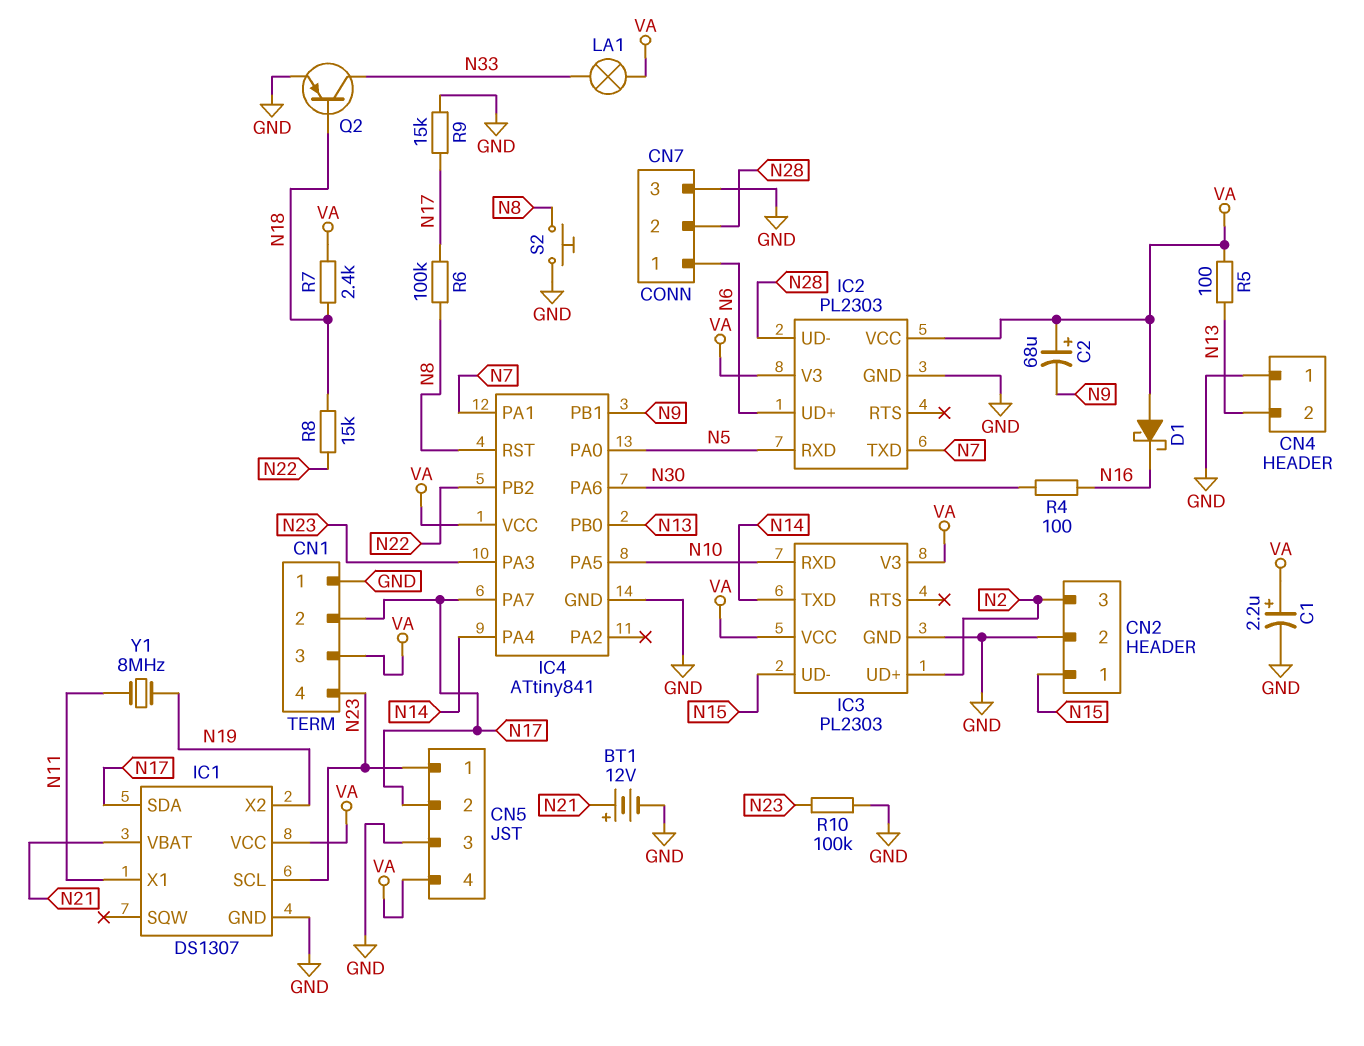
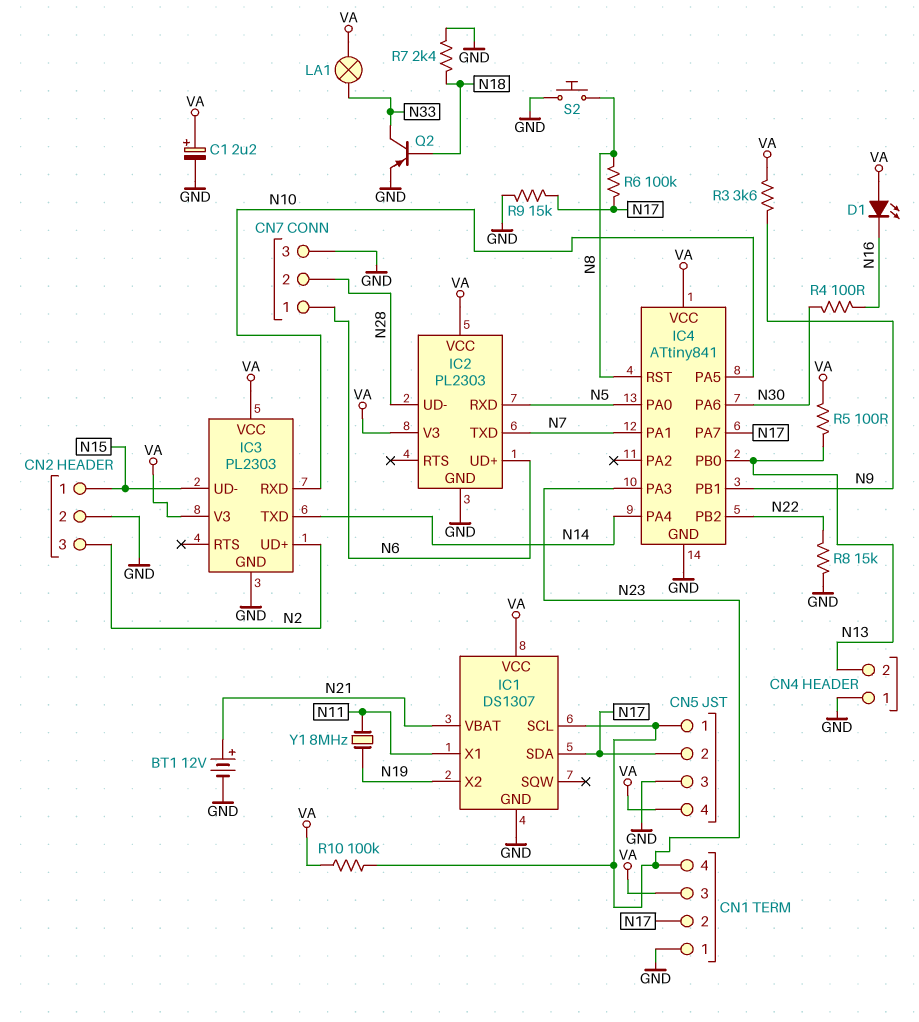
C2: 68uF (plus VA, minus N9) -> none
D1: schottky (A VA, K N16) -> LED (A VA, K N16)
R3: none -> 3.6k (N9, VA)
R7: 2.4k (N18, VA) -> 2.4k (GND, N18)
R8: 15k (N18, N22) -> 15k (GND, N22)
R10: 100k (GND, N23) -> 100k (N23, VA)

